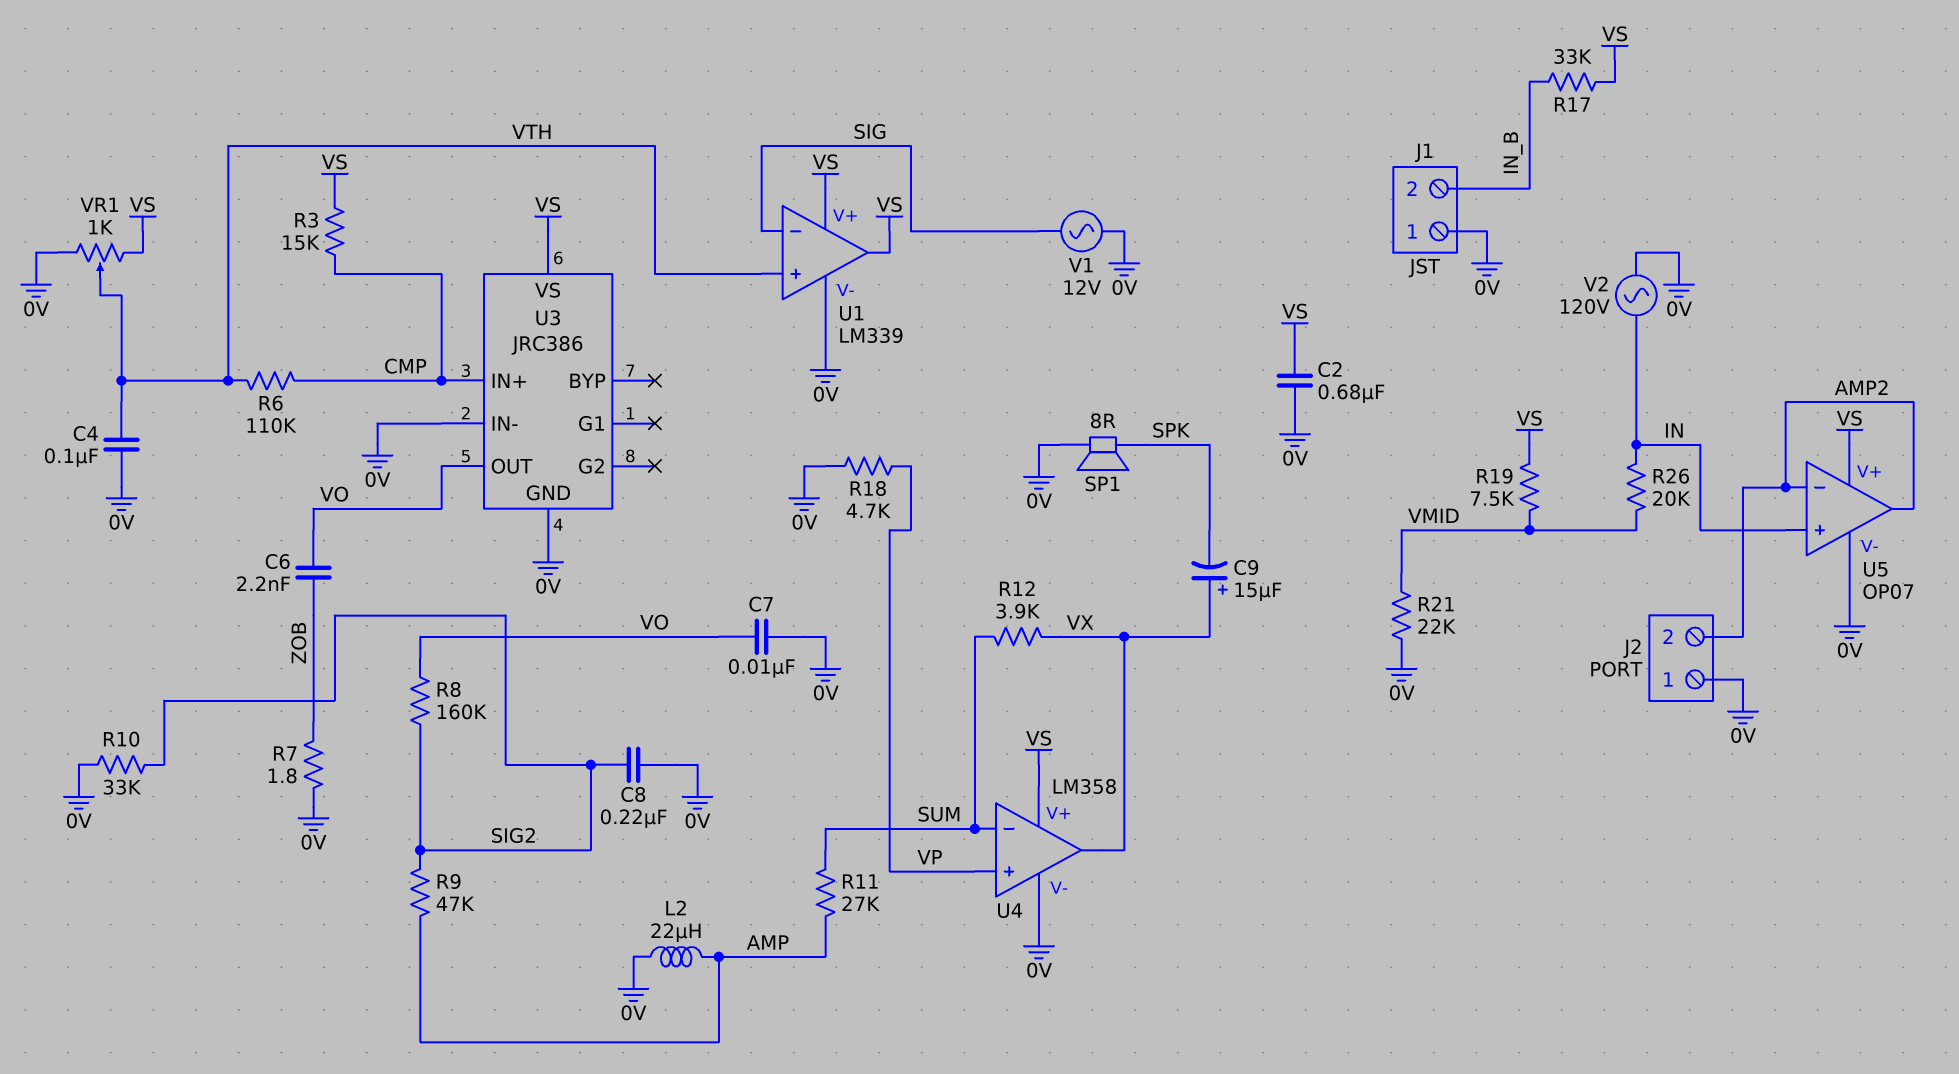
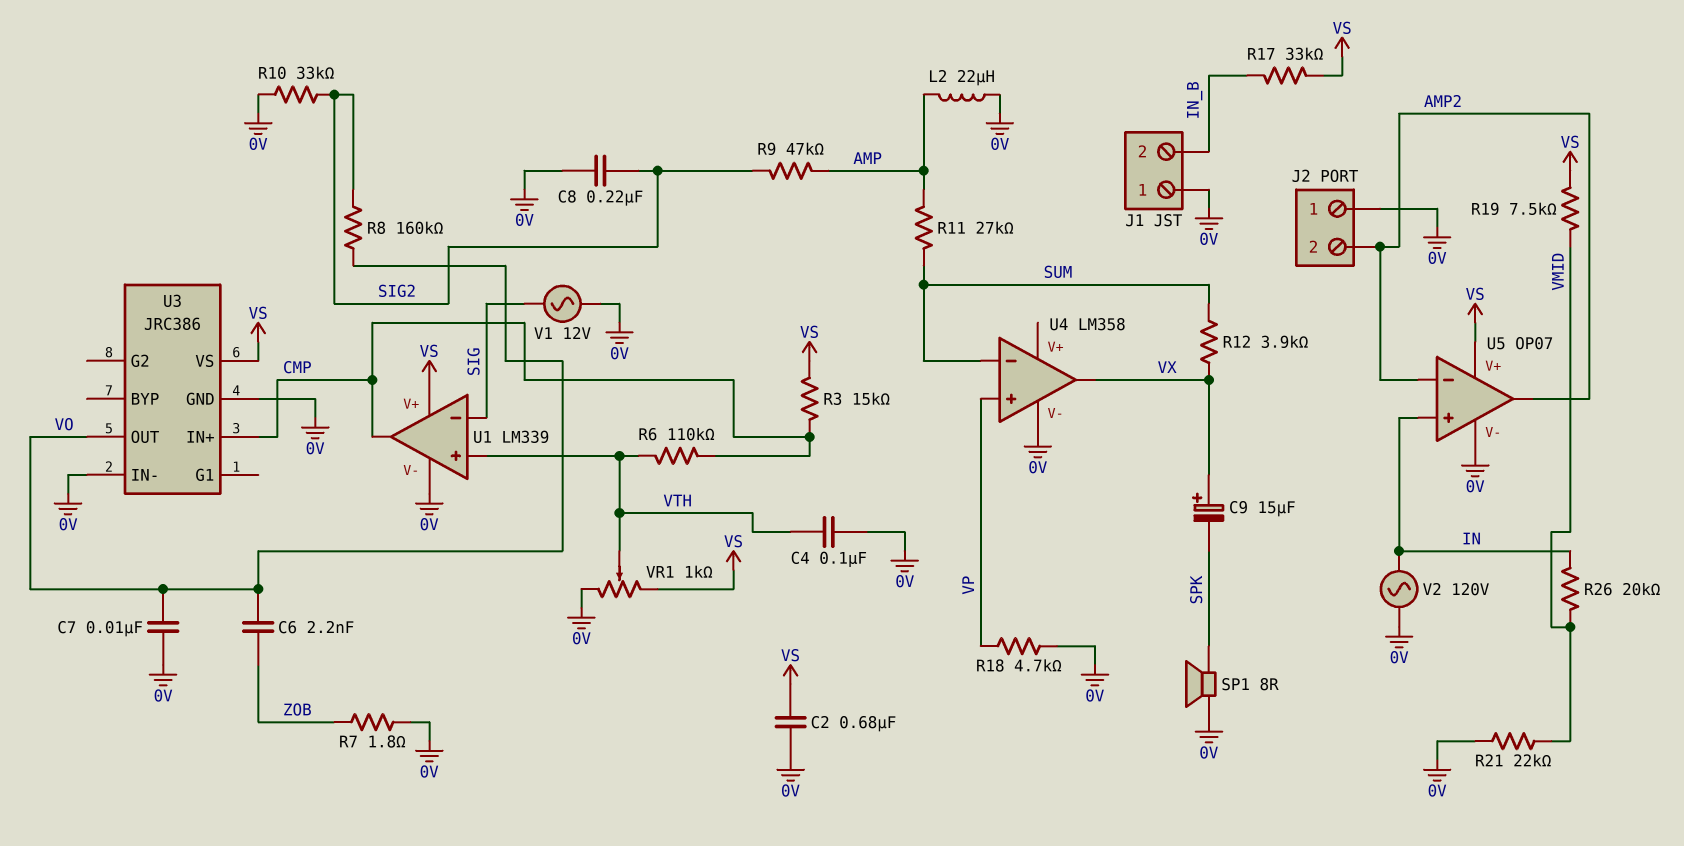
U1 pin out: VS -> CMP
U4 pin V+: VS -> none

